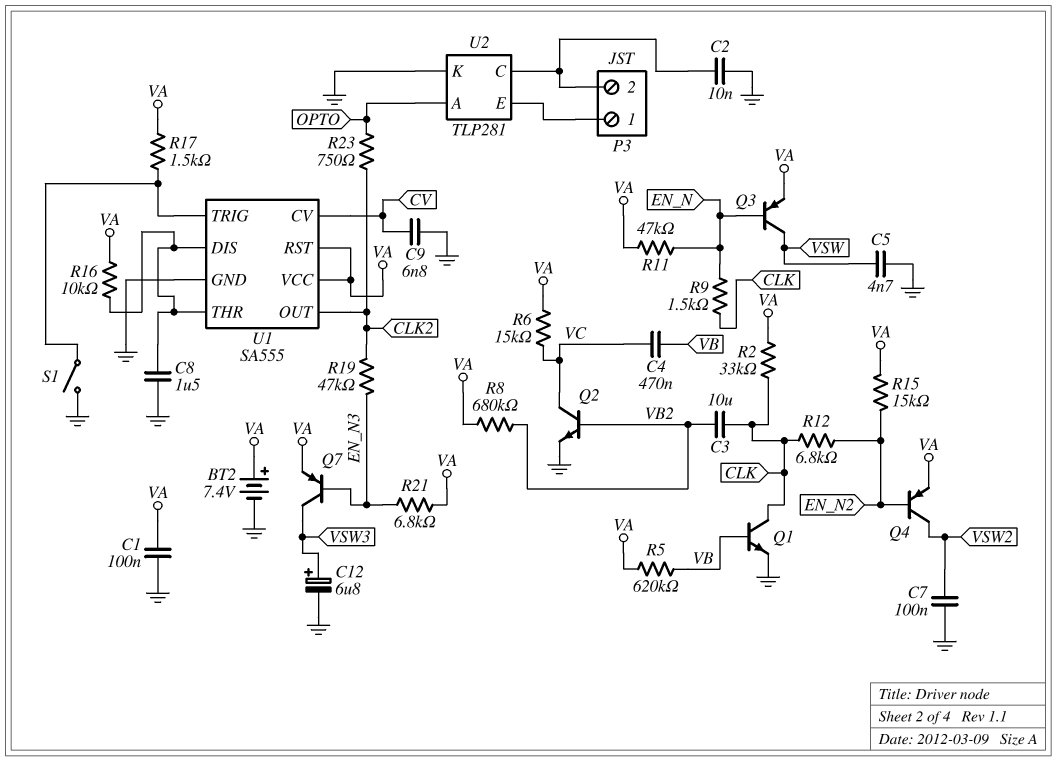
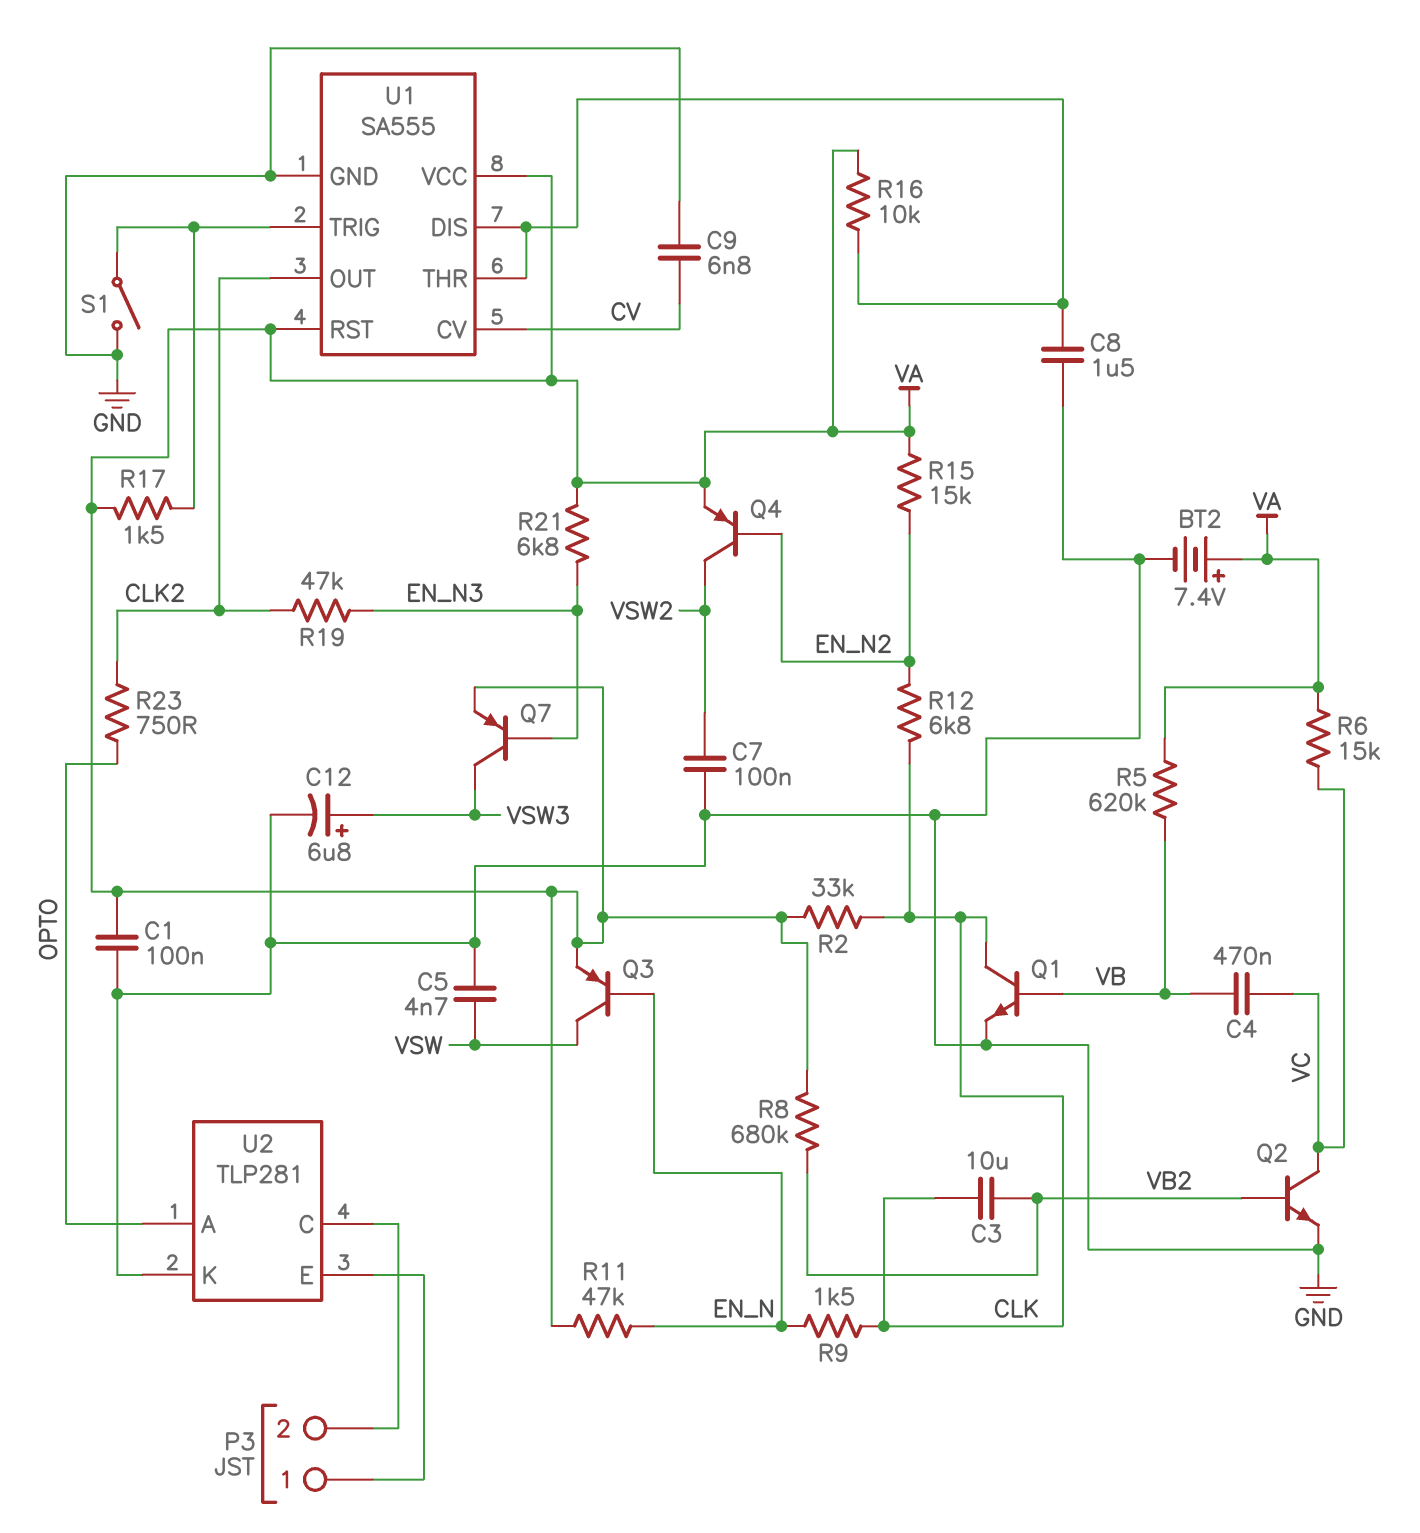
C2: 10nF (GND, P3/2) -> none

